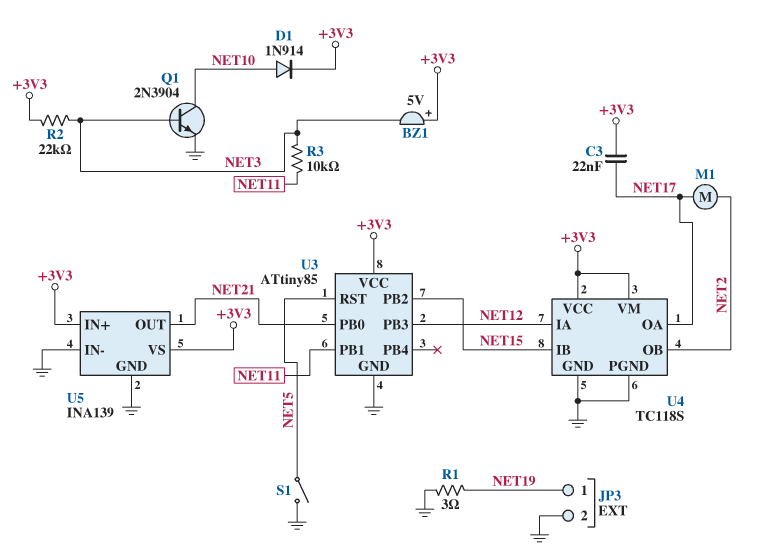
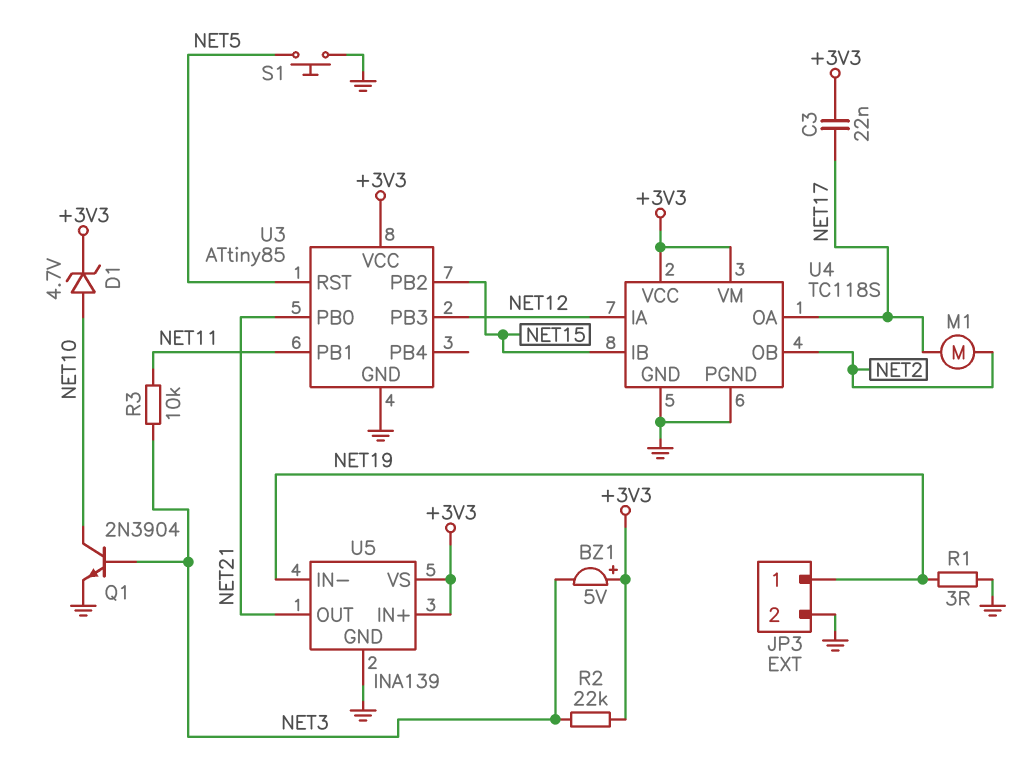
D1: diode 1N914 (A NET10, K +3V3) -> zener 4.7V (A NET10, K +3V3)
S1: switch (GND, NET5) -> button (GND, NET5)
U5 pin IN-: GND -> NET19

